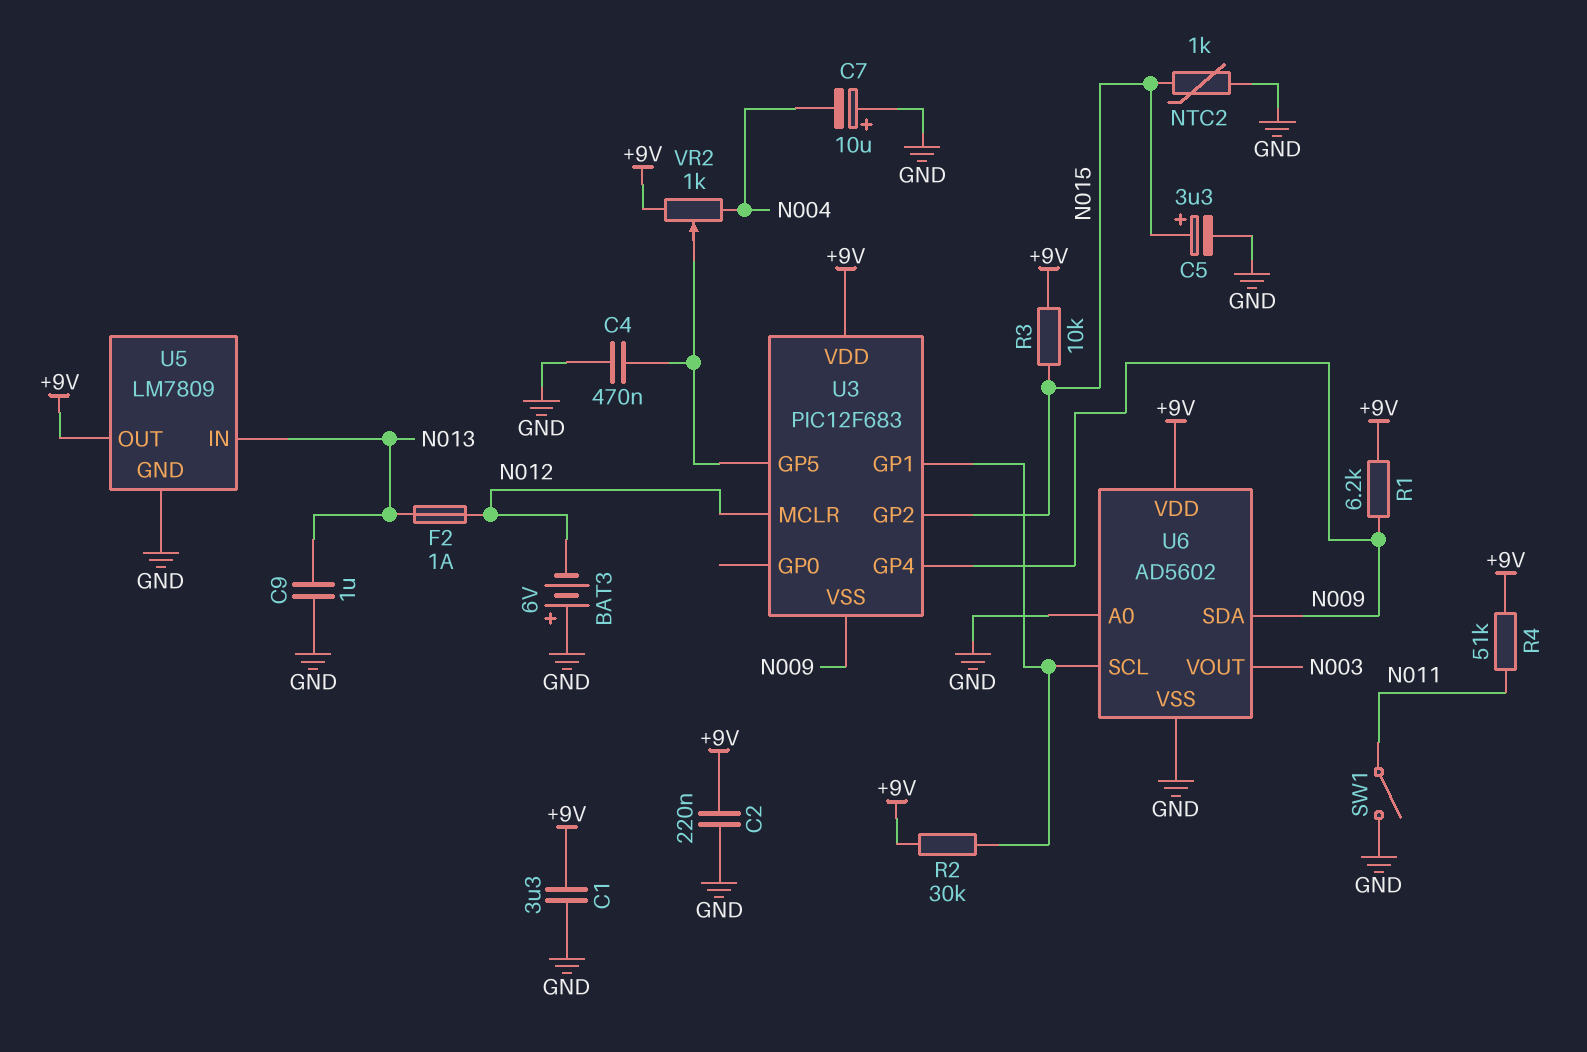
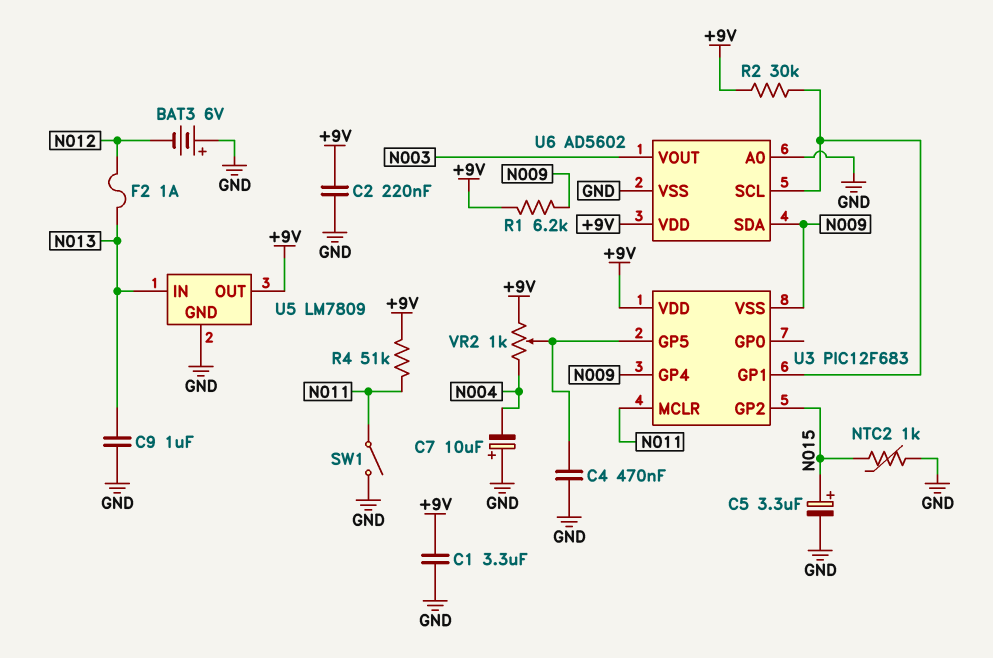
R3: 10k (+9V, N015) -> none
U3 pin MCLR: N012 -> N011

